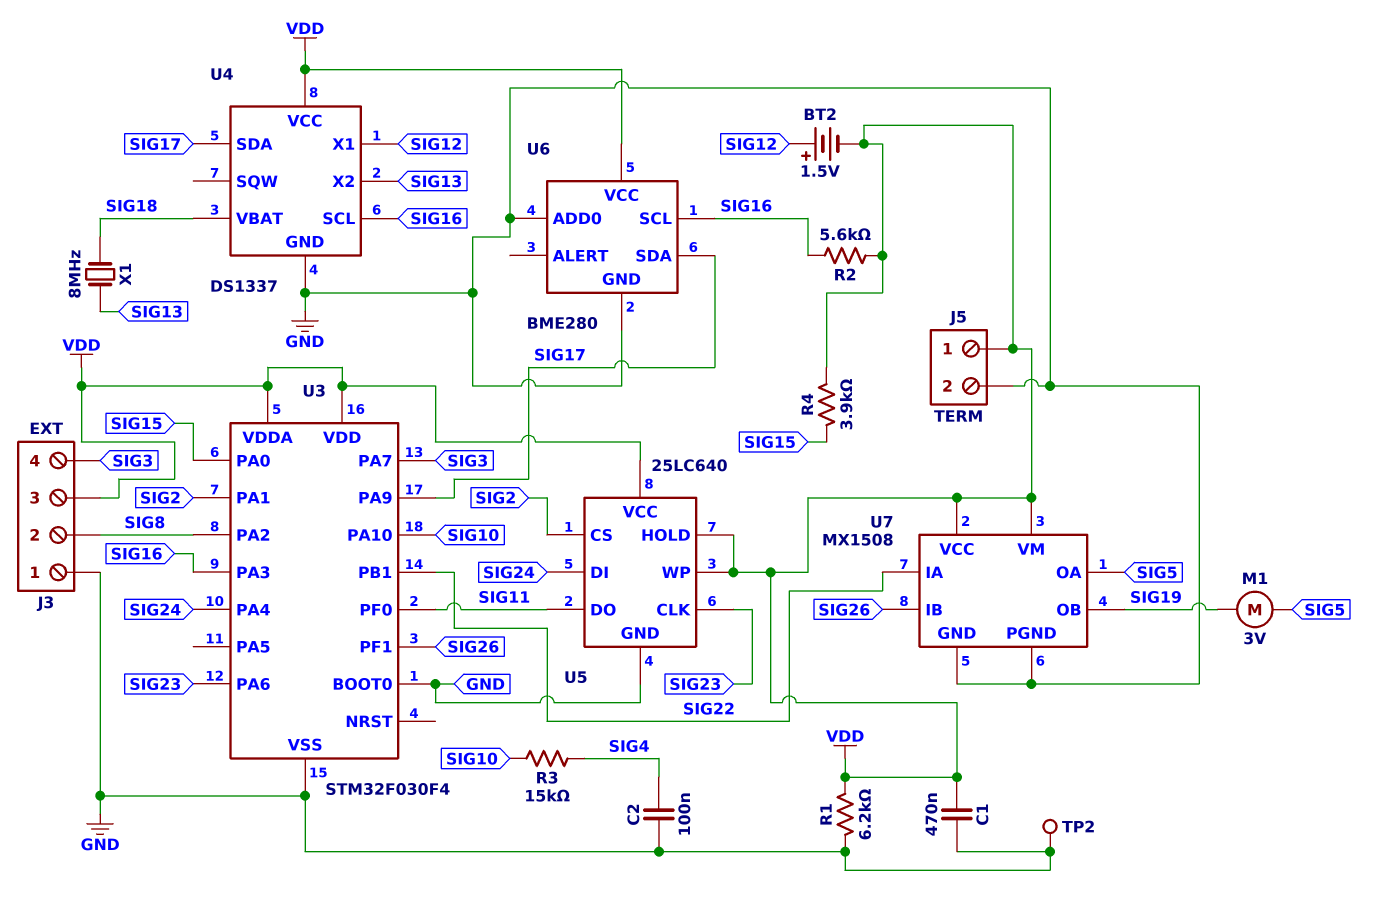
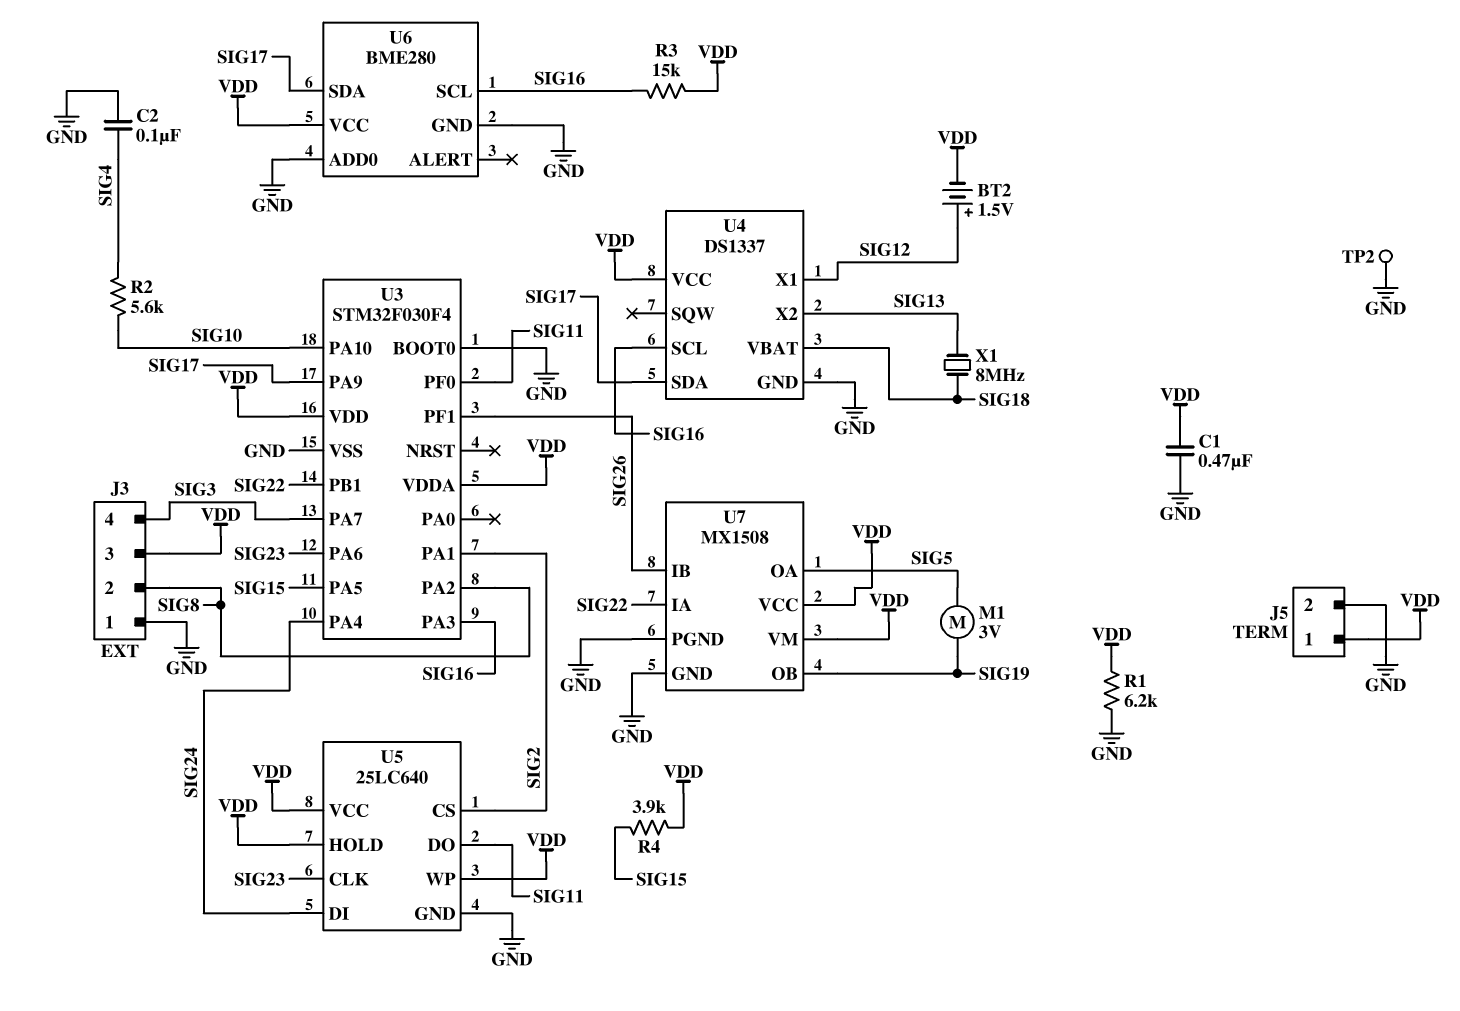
R2: 5.6k (SIG16, VDD) -> 5.6k (SIG4, SIG10)
R3: 15k (SIG4, SIG10) -> 15k (SIG16, VDD)
U3 pin PA0: SIG15 -> none
U3 pin PA5: none -> SIG15

